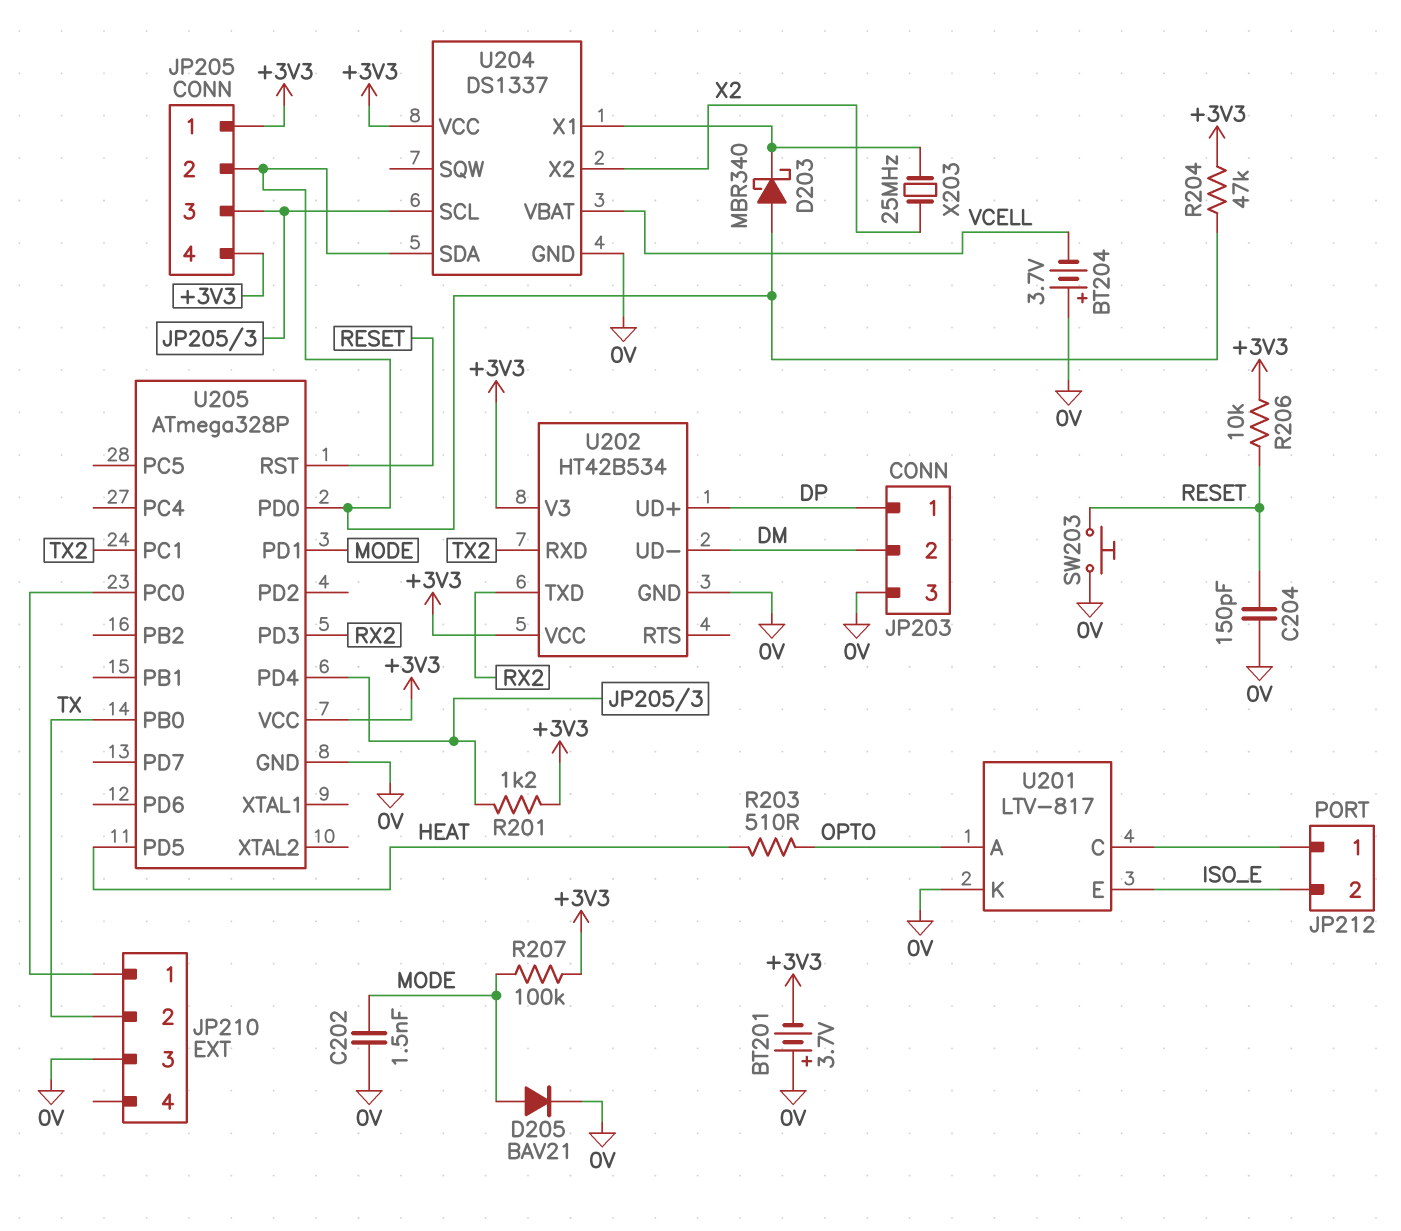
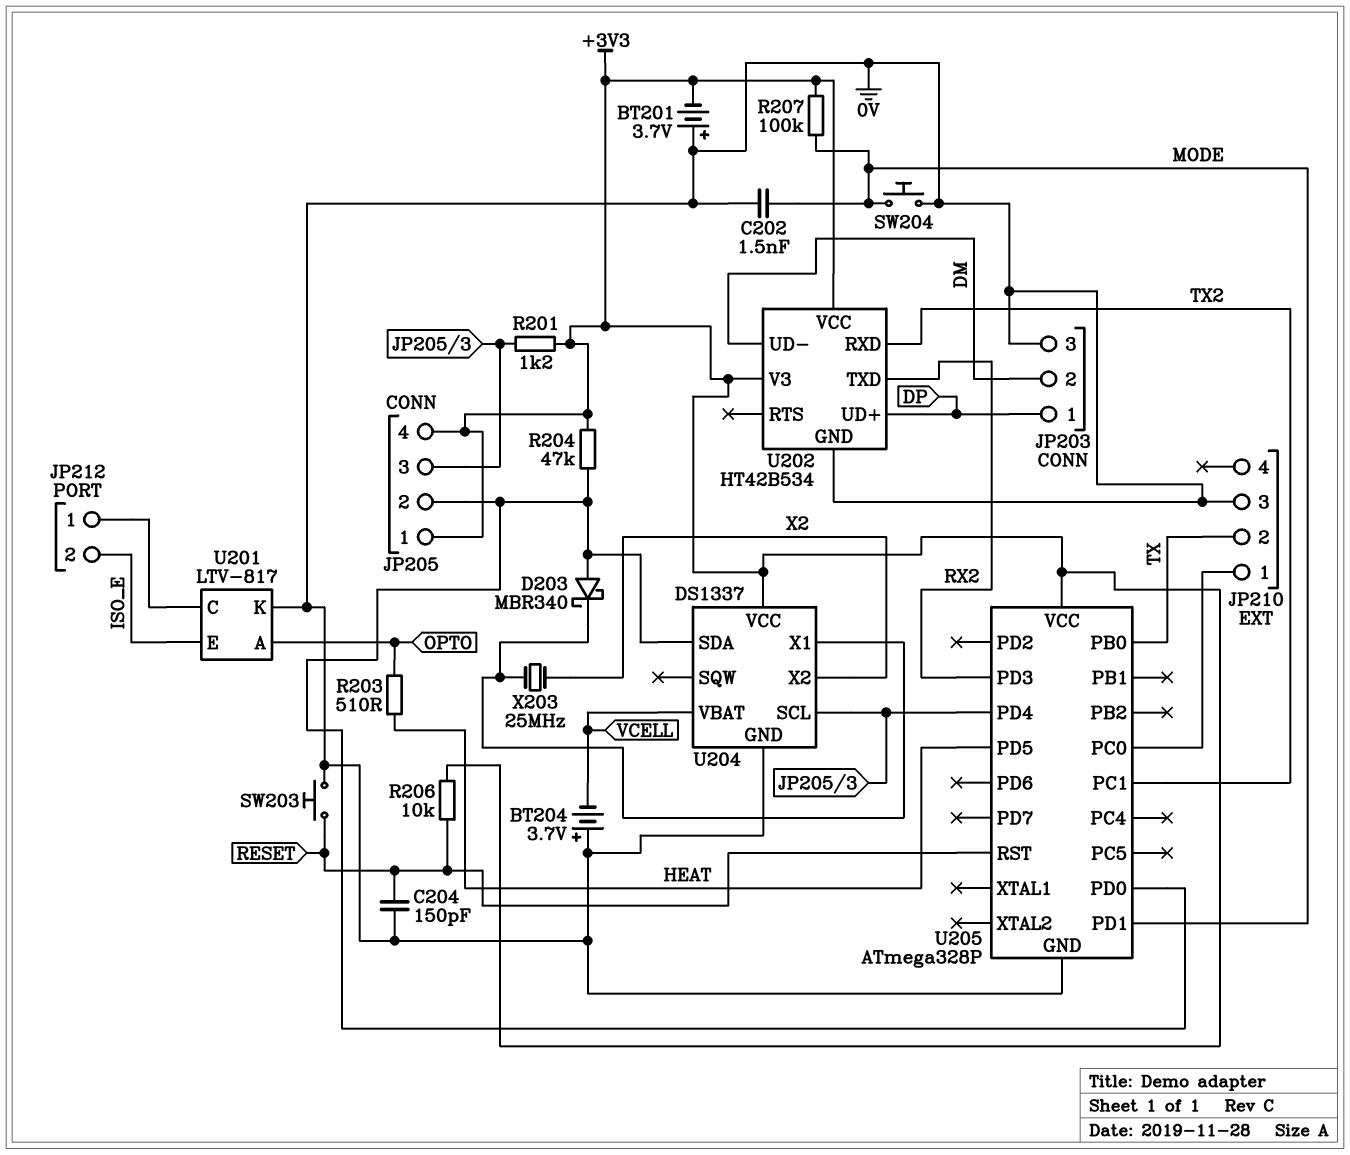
D205: diode BAV21 (A MODE, K 0V) -> none
SW204: none -> button (0V, MODE)

